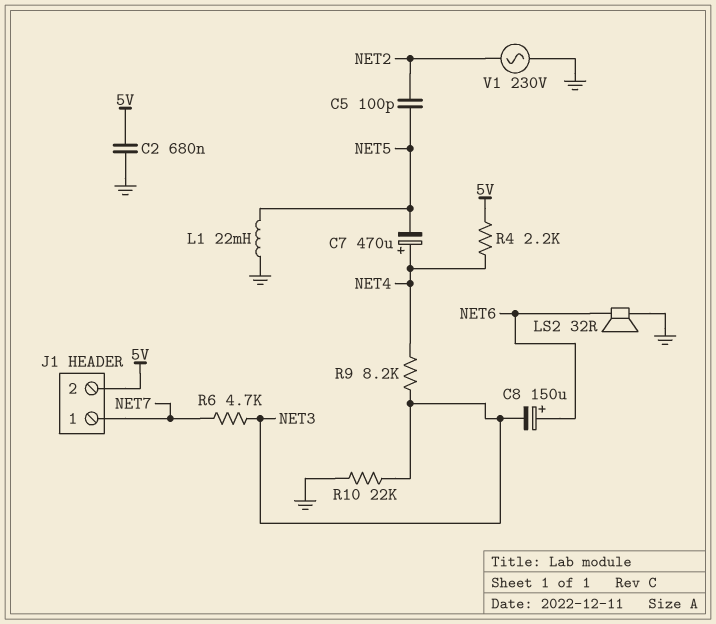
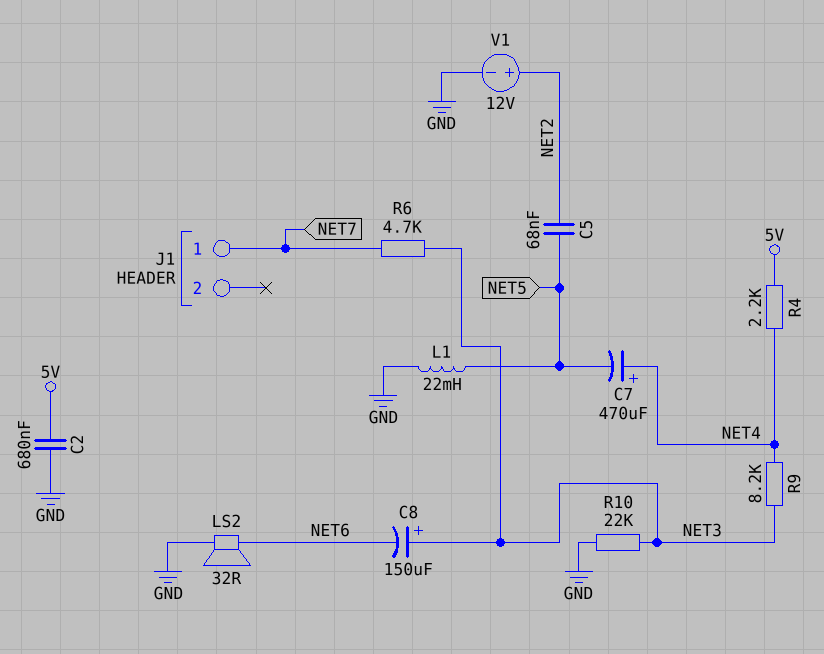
C5: 100pF (NET2, NET5) -> 68nF (NET2, NET5)
C8: 150uF (plus NET6, minus NET3) -> 150uF (plus NET3, minus NET6)
J1 pin 2: 5V -> none
V1: AC 230V (GND, NET2) -> 12V (plus NET2, minus GND)

